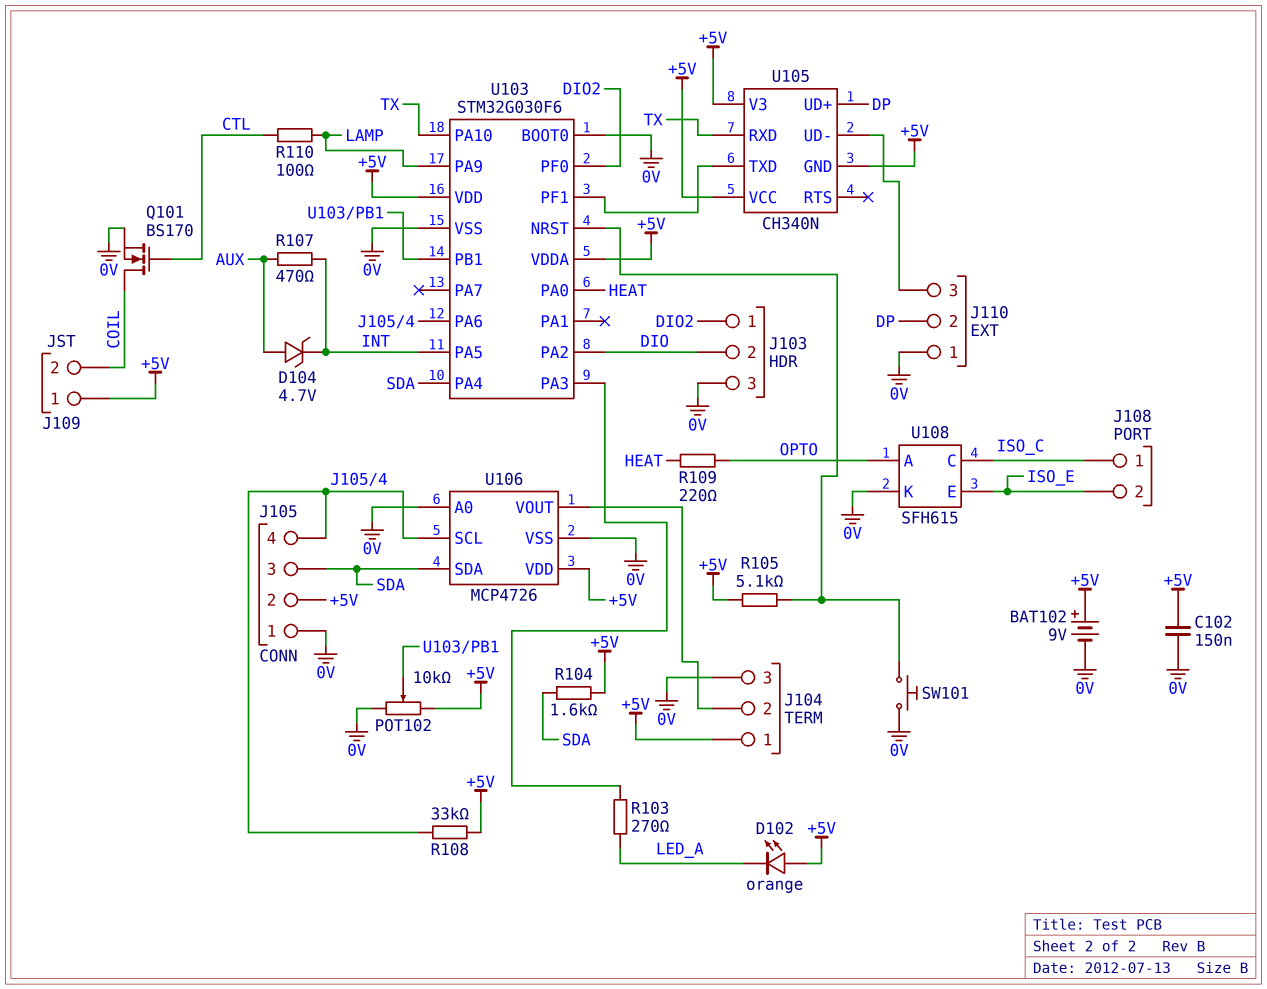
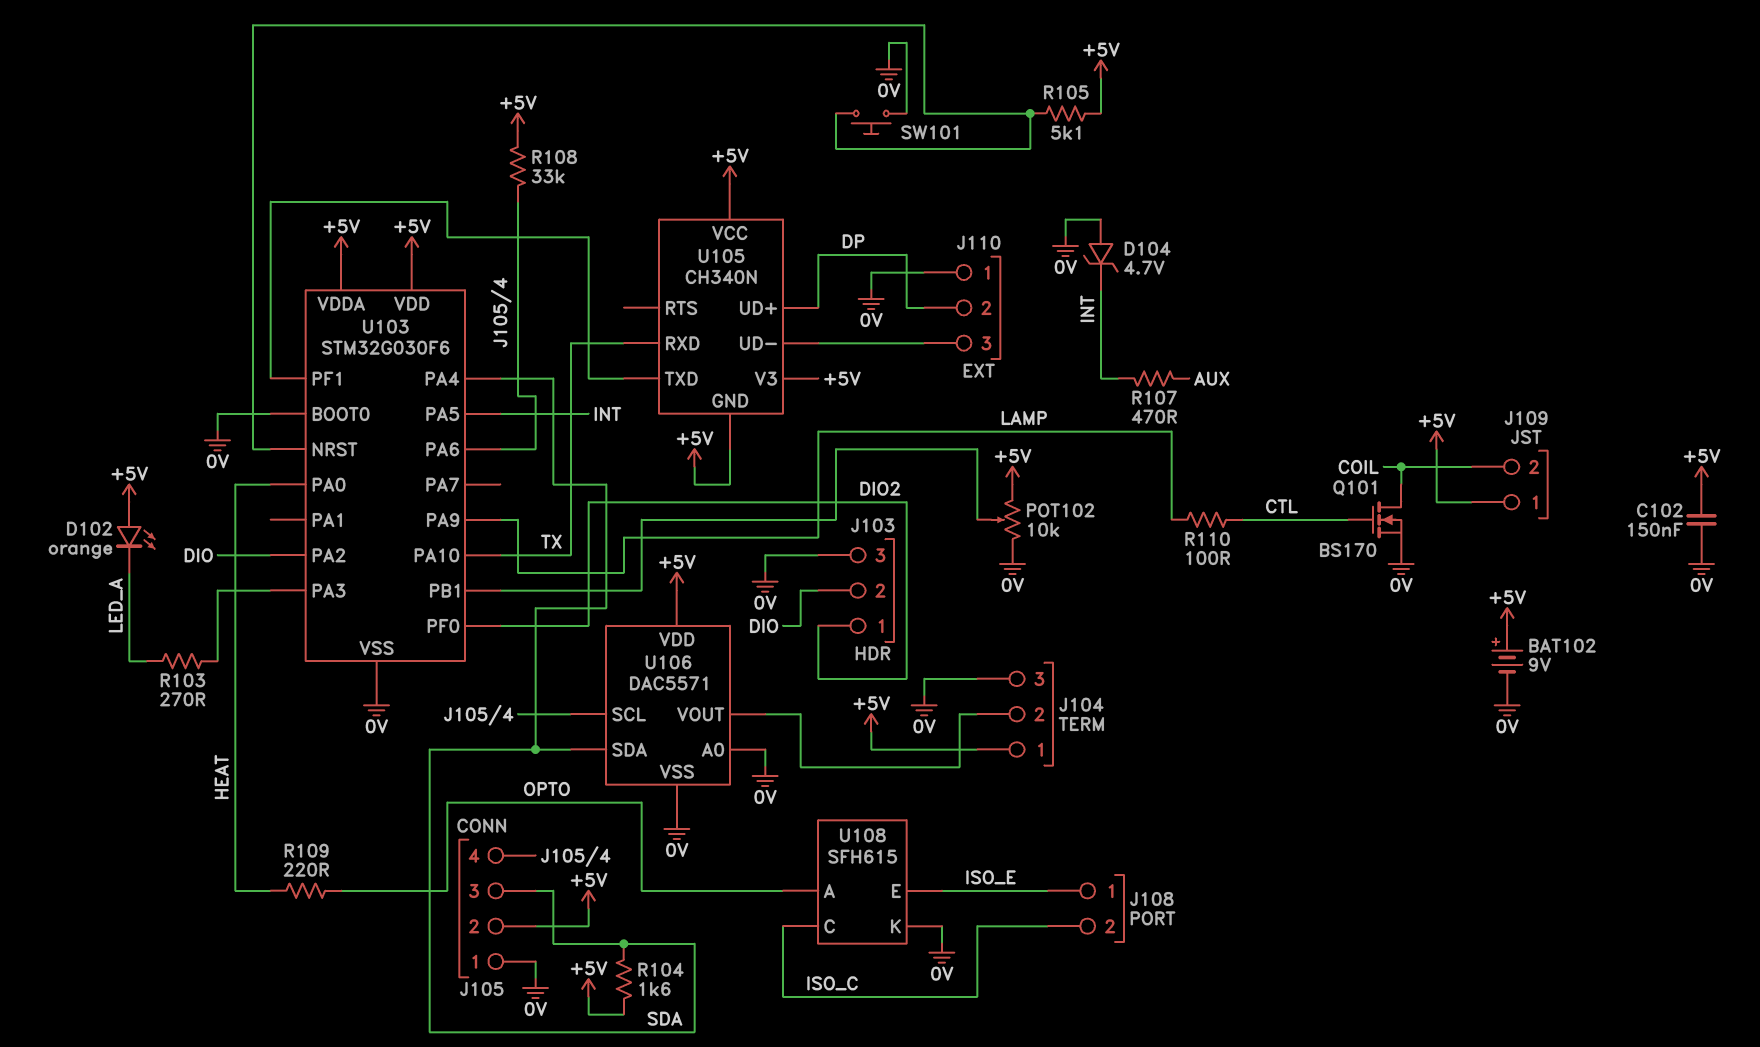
D104: zener 4.7V (A AUX, K INT) -> zener 4.7V (A 0V, K INT)
J108 pin 1: ISO_C -> ISO_E
J108 pin 2: ISO_E -> ISO_C
U106: MCP4726 -> DAC5571

